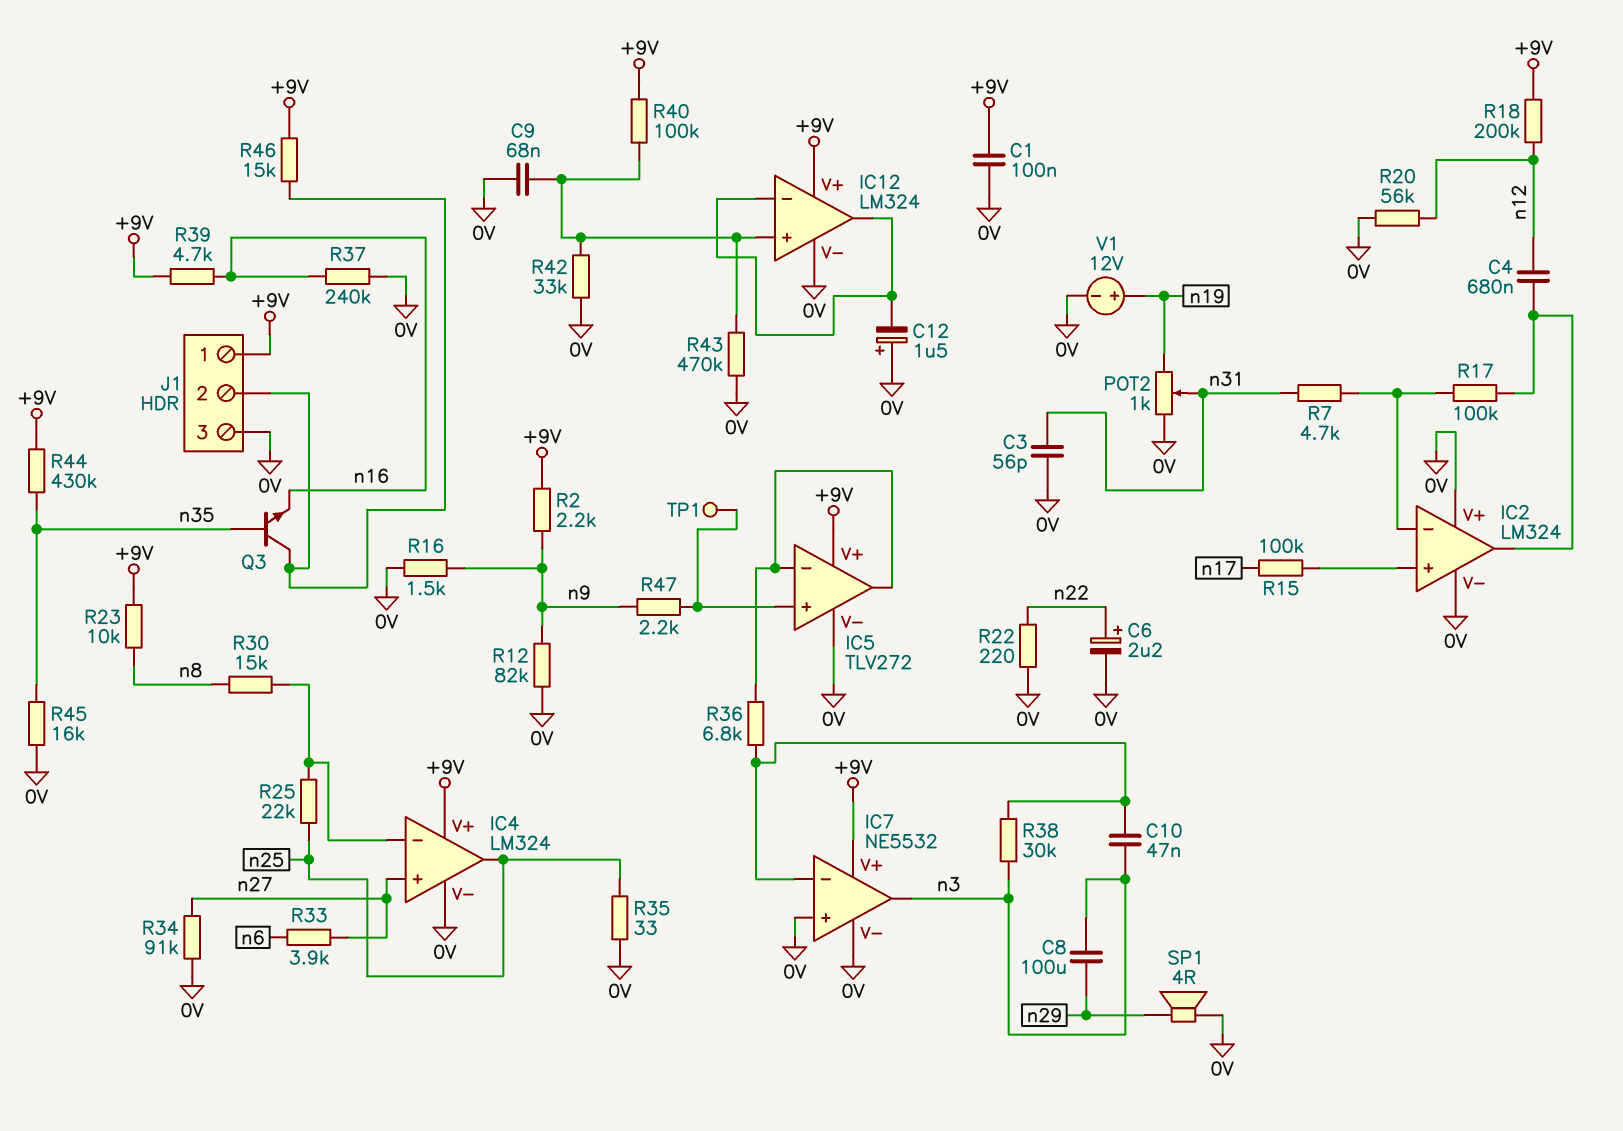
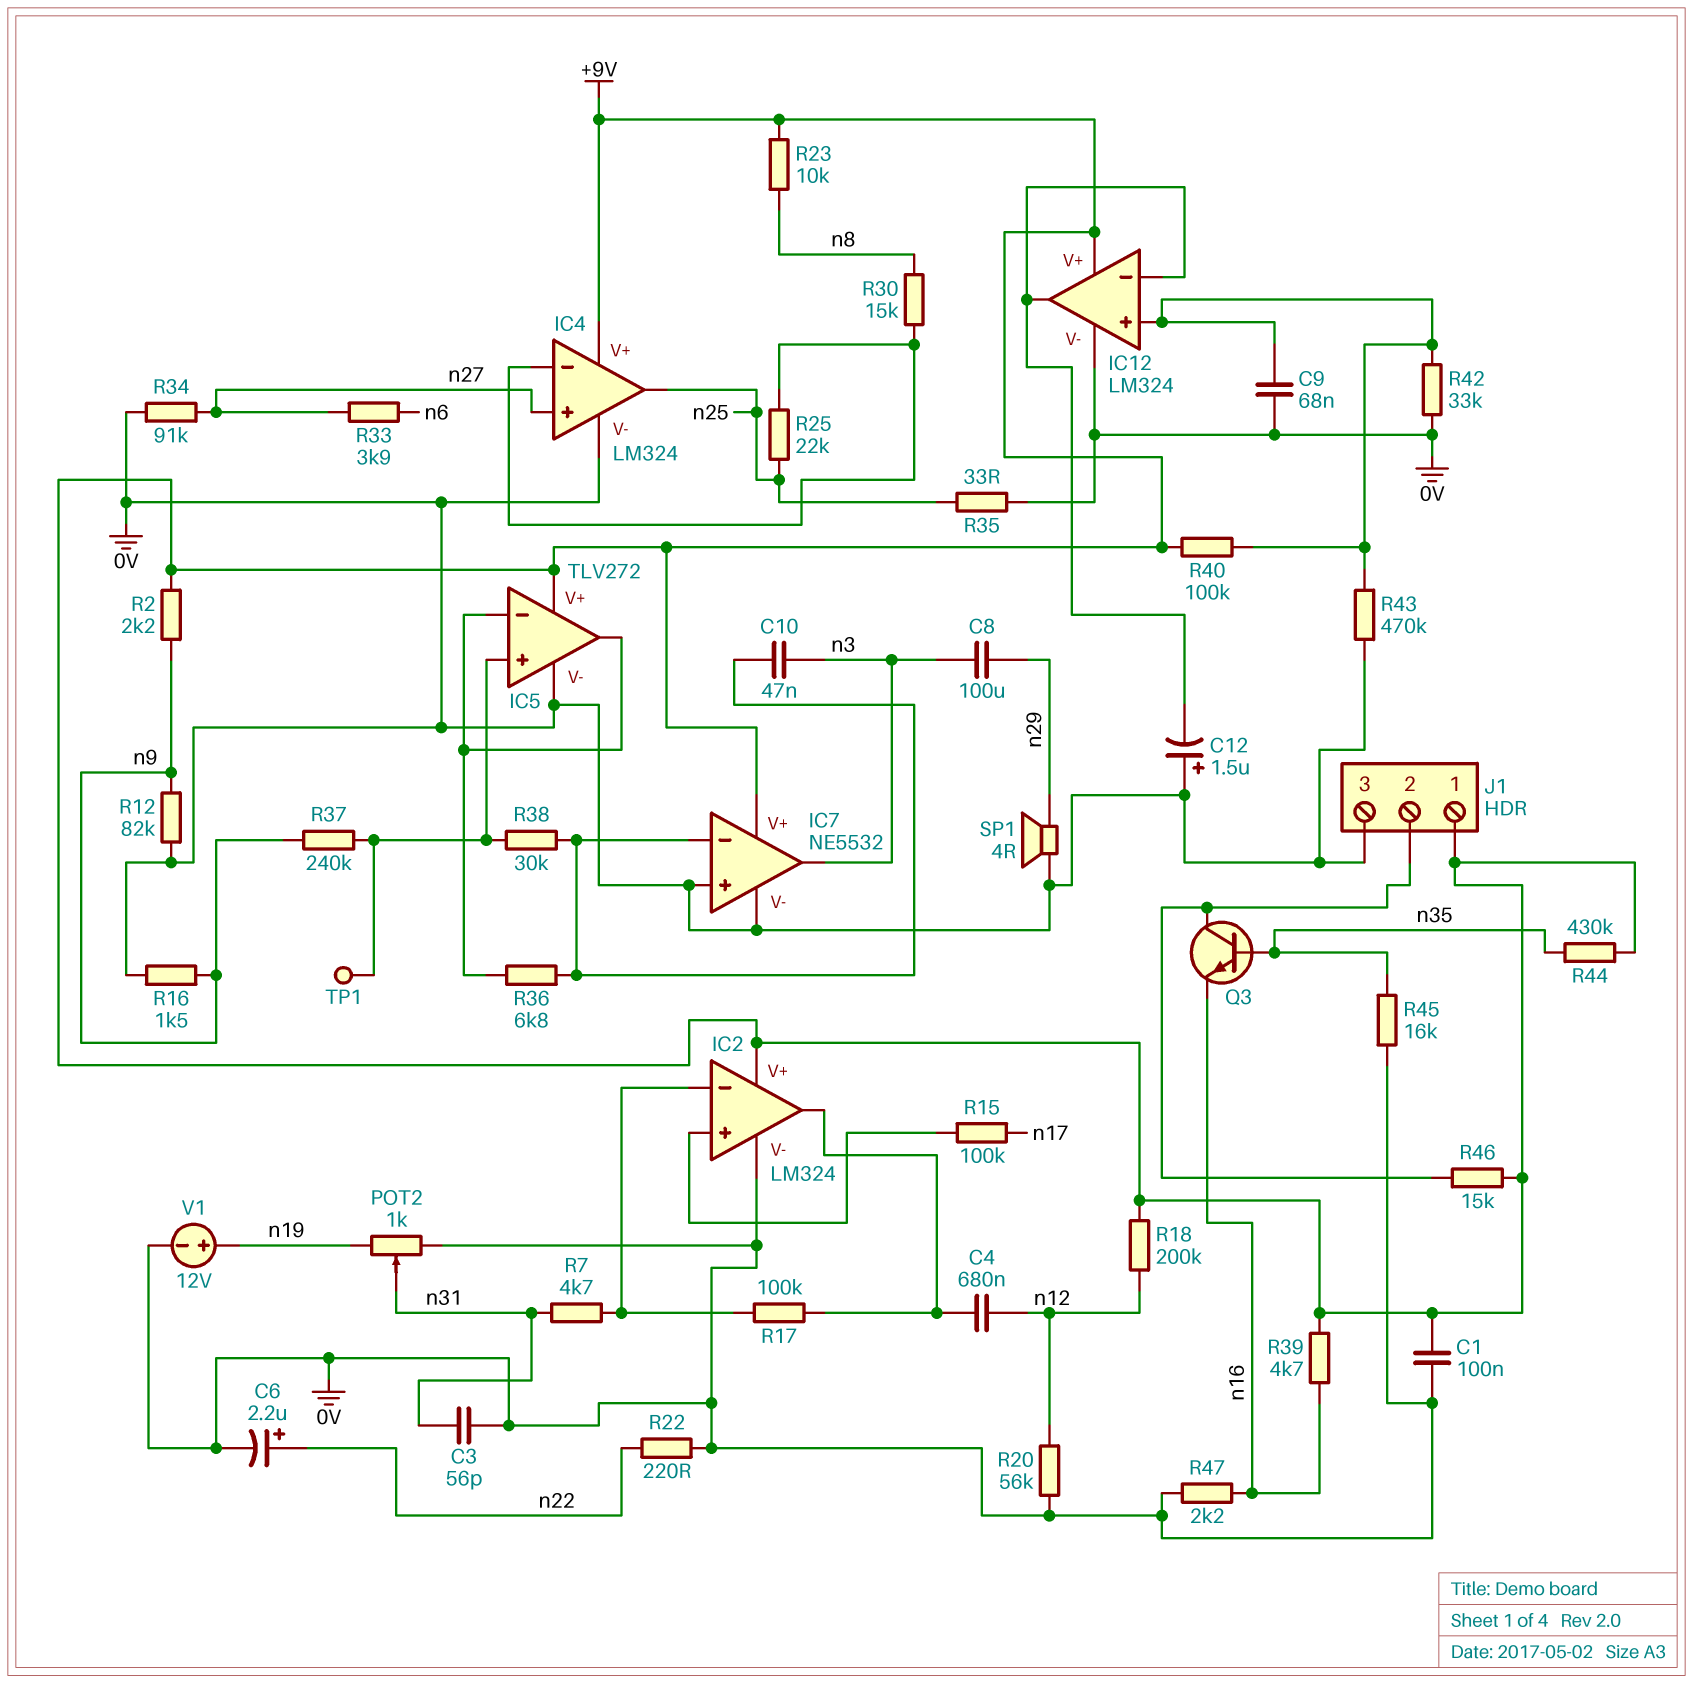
IC2 pin V+: 0V -> +9V
R37: 240k (0V, n16) -> 240k (IC5/in+, n9)
R38: 30k (IC7/in-, n3) -> 30k (IC5/in+, IC7/in-)
R47: 2.2k (IC5/in+, n9) -> 2.2k (0V, n16)

